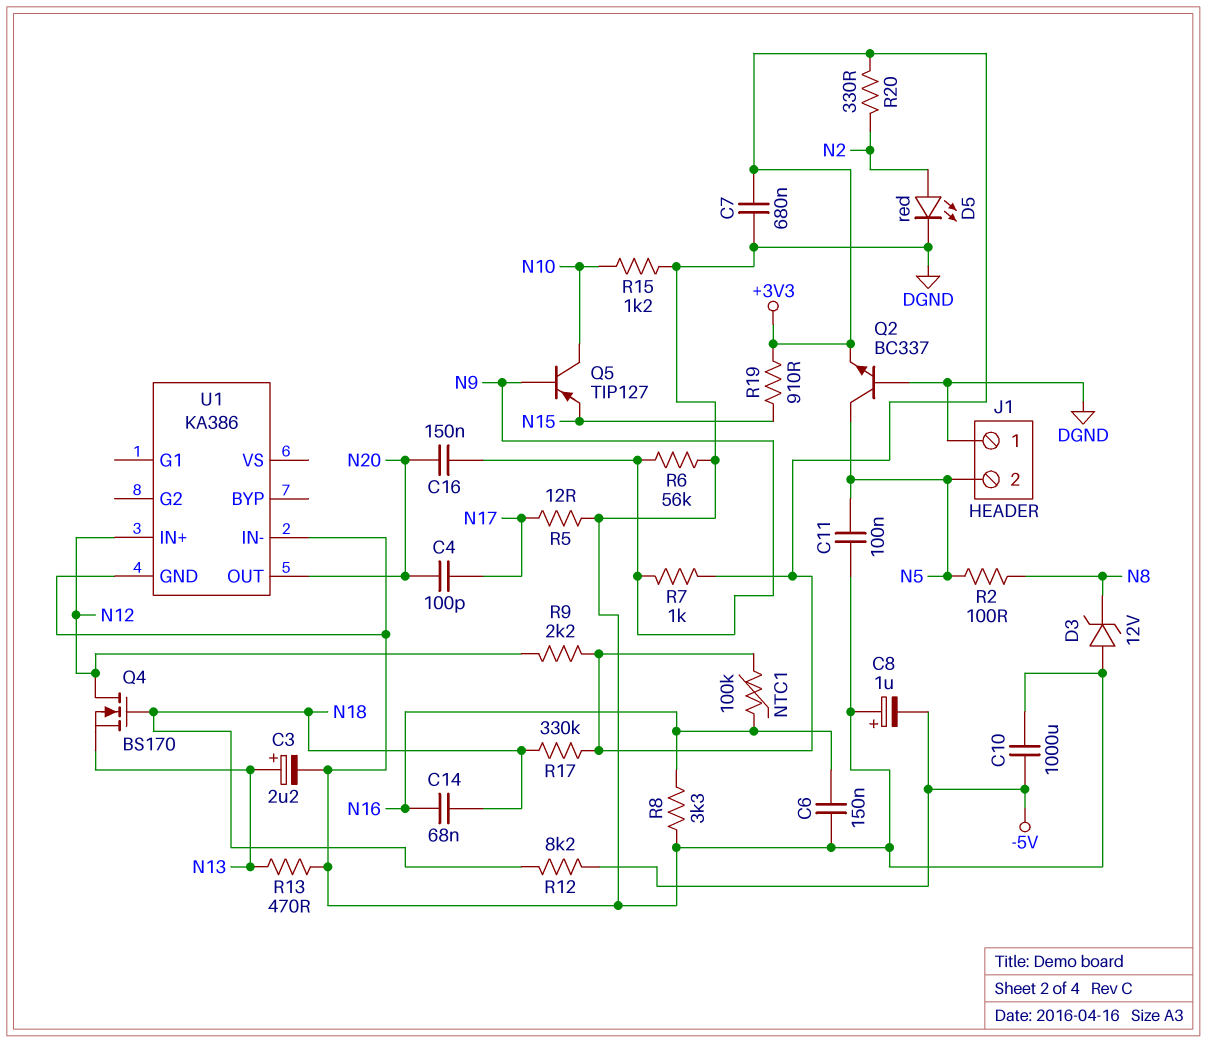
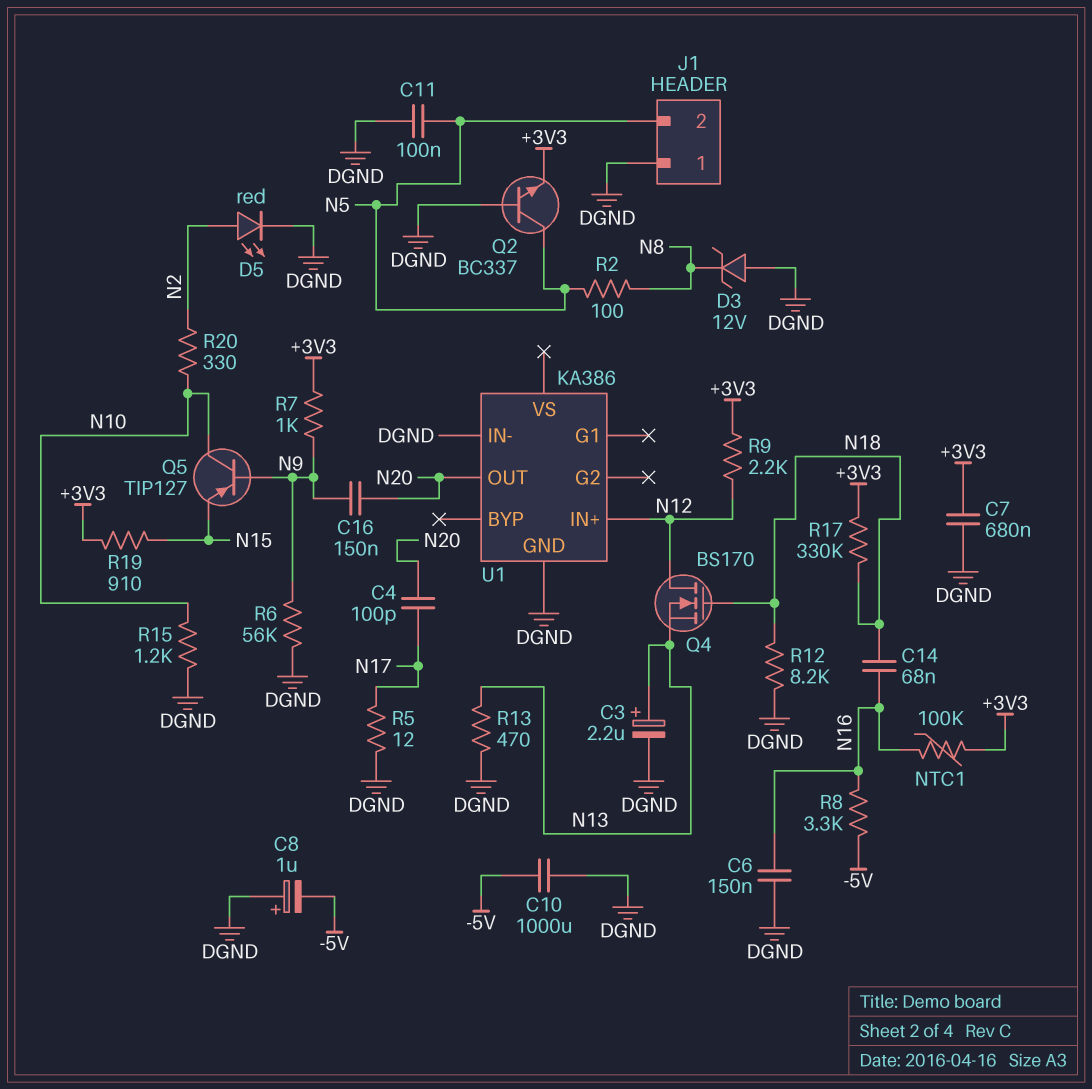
R8: 3.3k (DGND, N16) -> 3.3k (-5V, N16)
R12: 8.2k (-5V, N18) -> 8.2k (DGND, N18)
R20: 330 (+3V3, N2) -> 330 (N2, N10)

